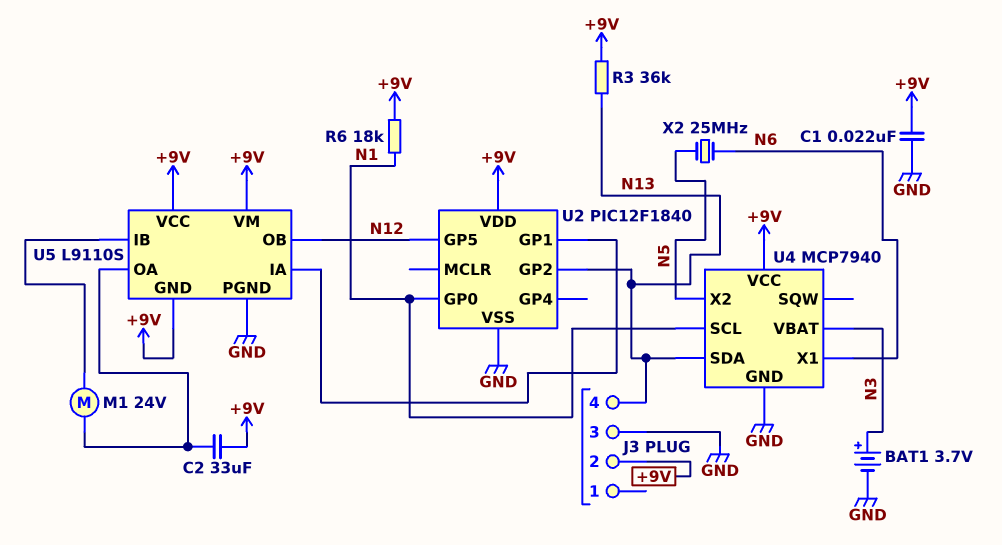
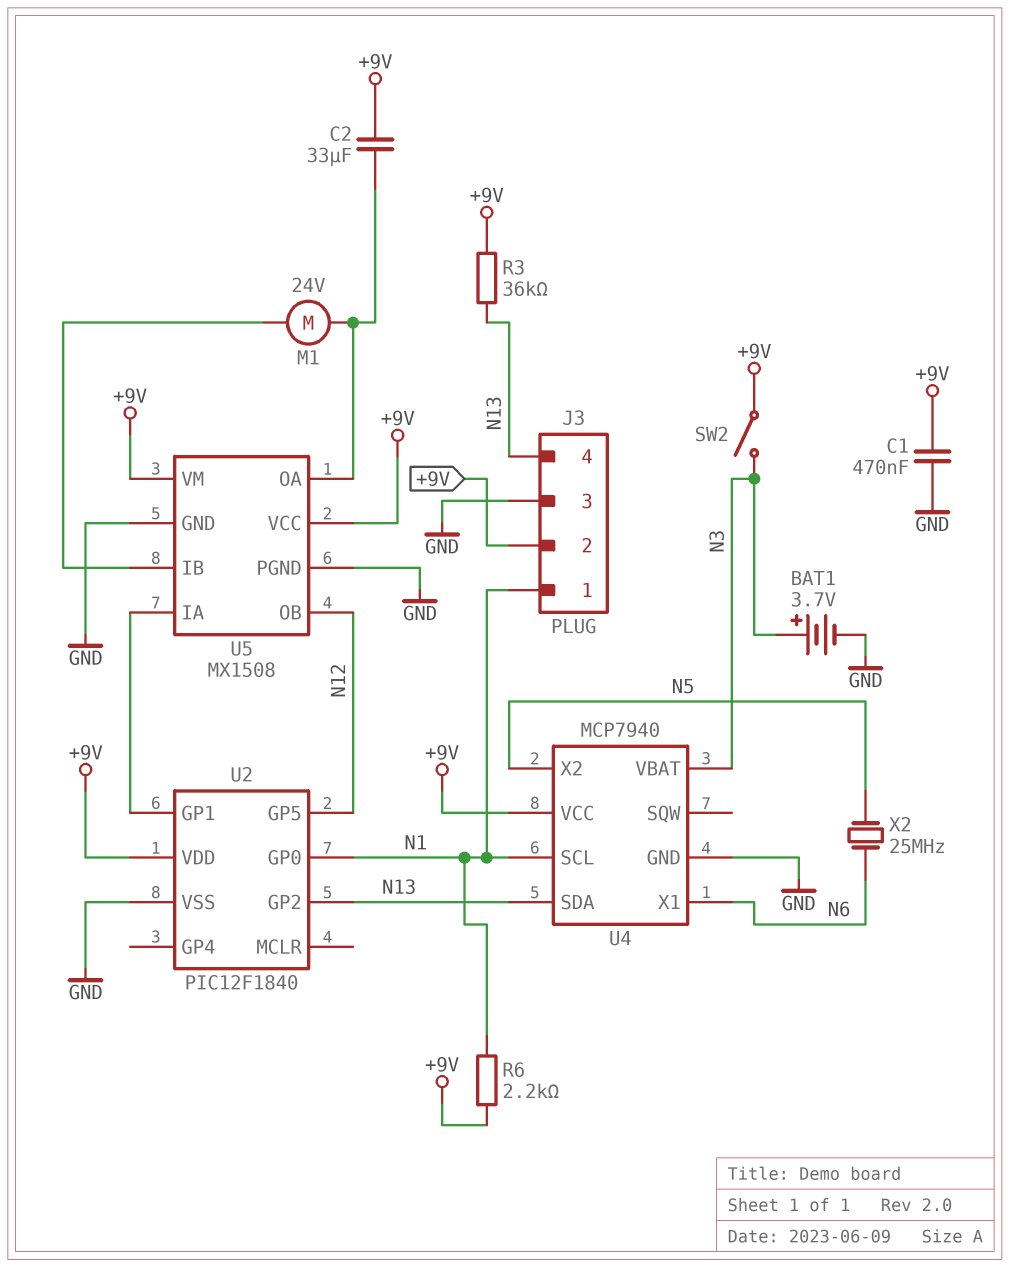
C1: 22nF (+9V, GND) -> 470nF (+9V, GND)
J3 pin 1: none -> N1
R6: 18k (+9V, N1) -> 2.2k (+9V, N1)
SW2: none -> switch (+9V, N3)
U5: L9110S -> MX1508
U5 pin GND: +9V -> GND

